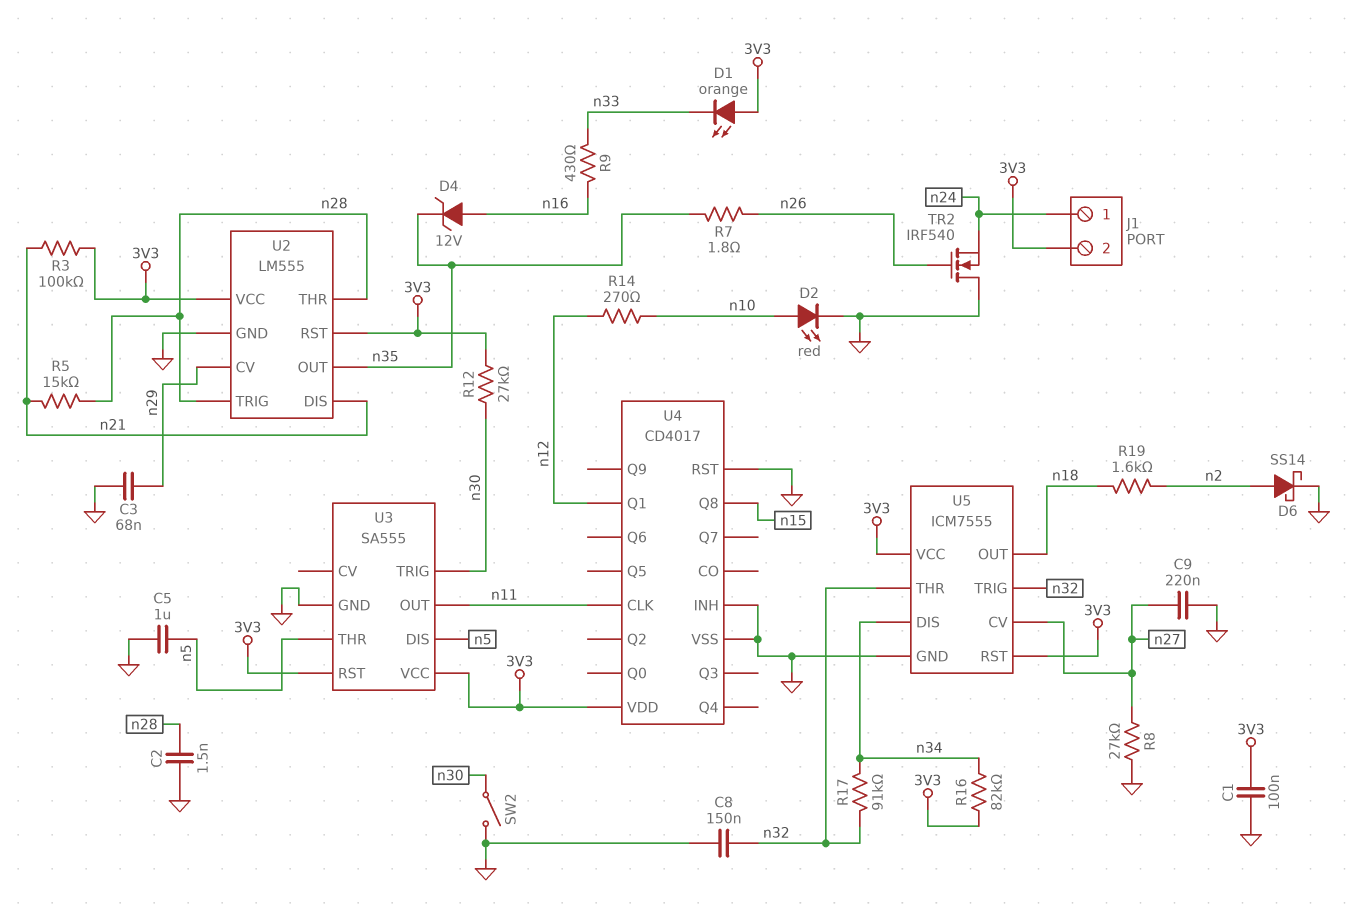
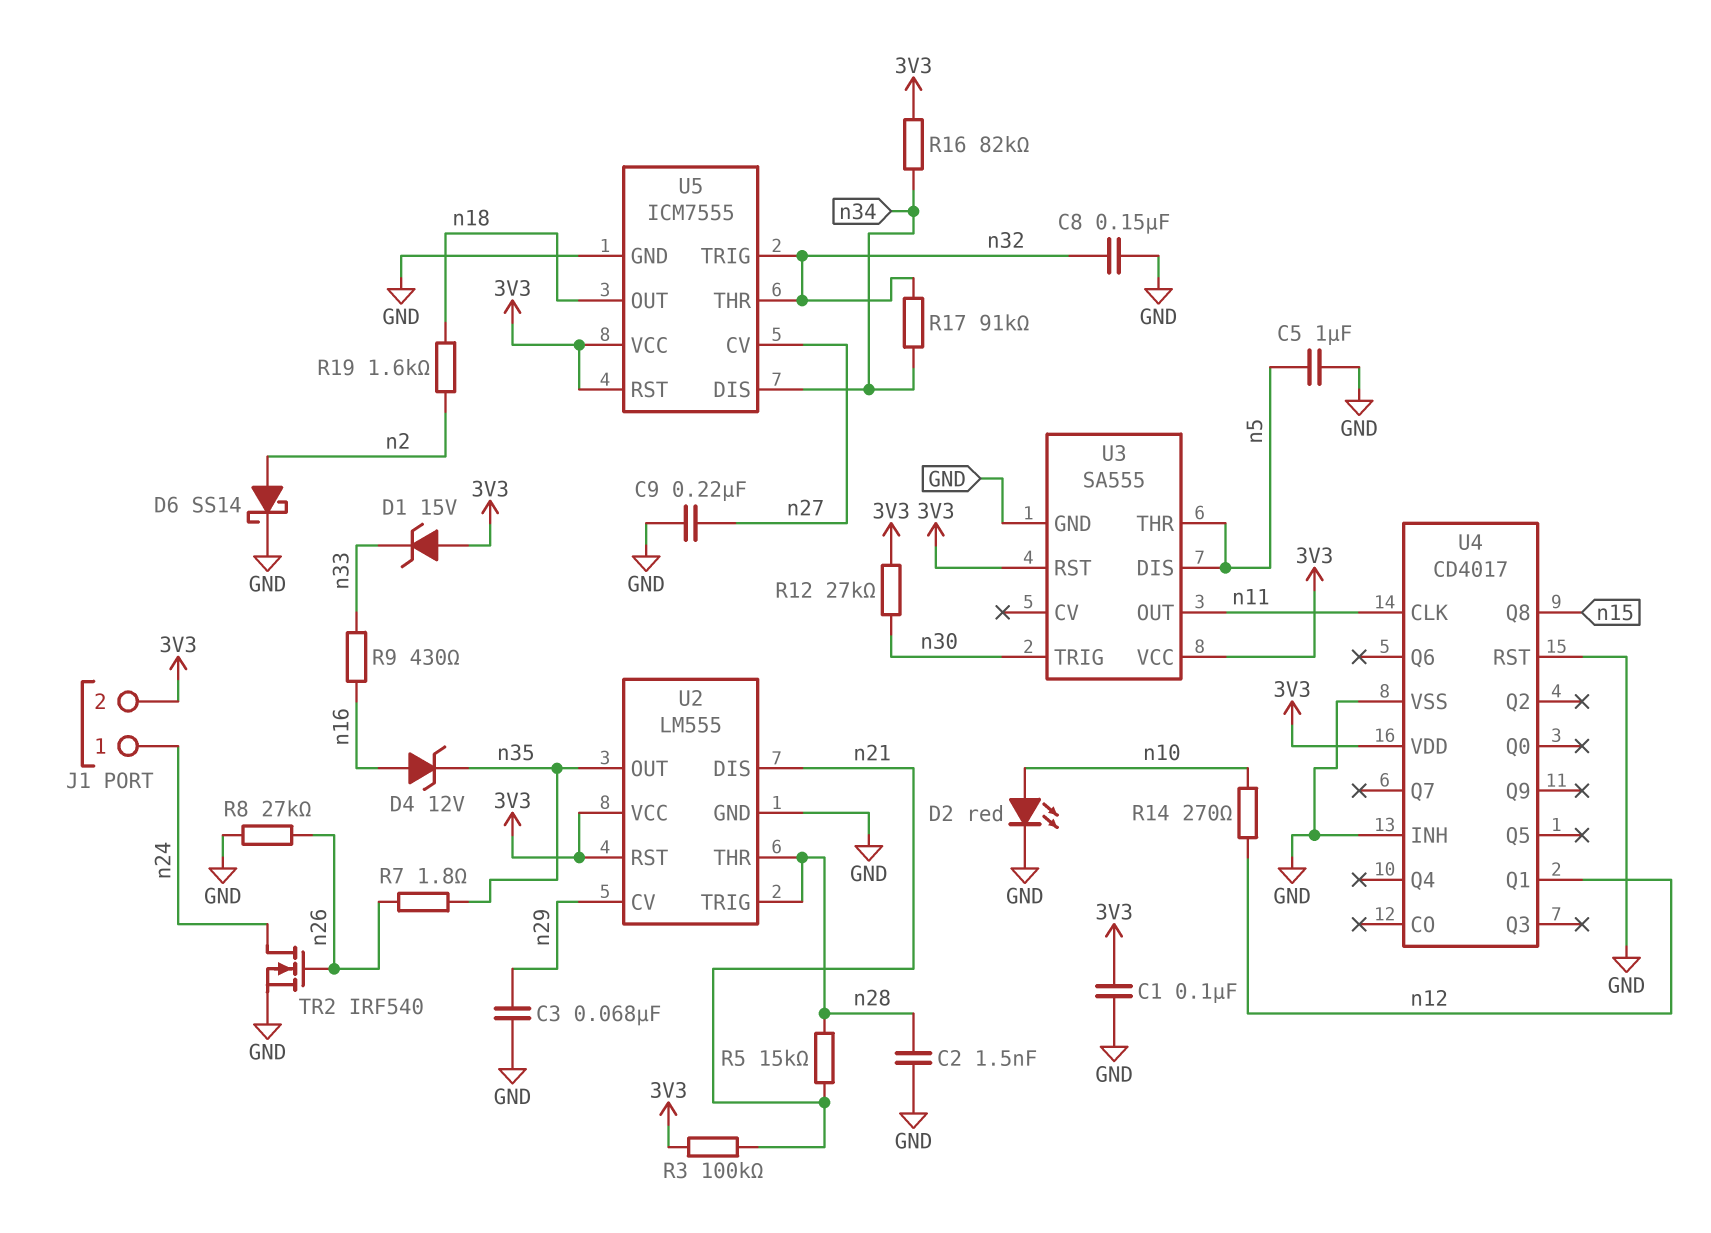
D1: LED orange (A 3V3, K n33) -> zener 15V (A 3V3, K n33)
R8: 27k (GND, n27) -> 27k (GND, n26)
SW2: switch (GND, n30) -> none
TR2: NMOS IRF540 (G n26, D GND, S n24) -> NMOS IRF540 (G n26, D n24, S GND)

